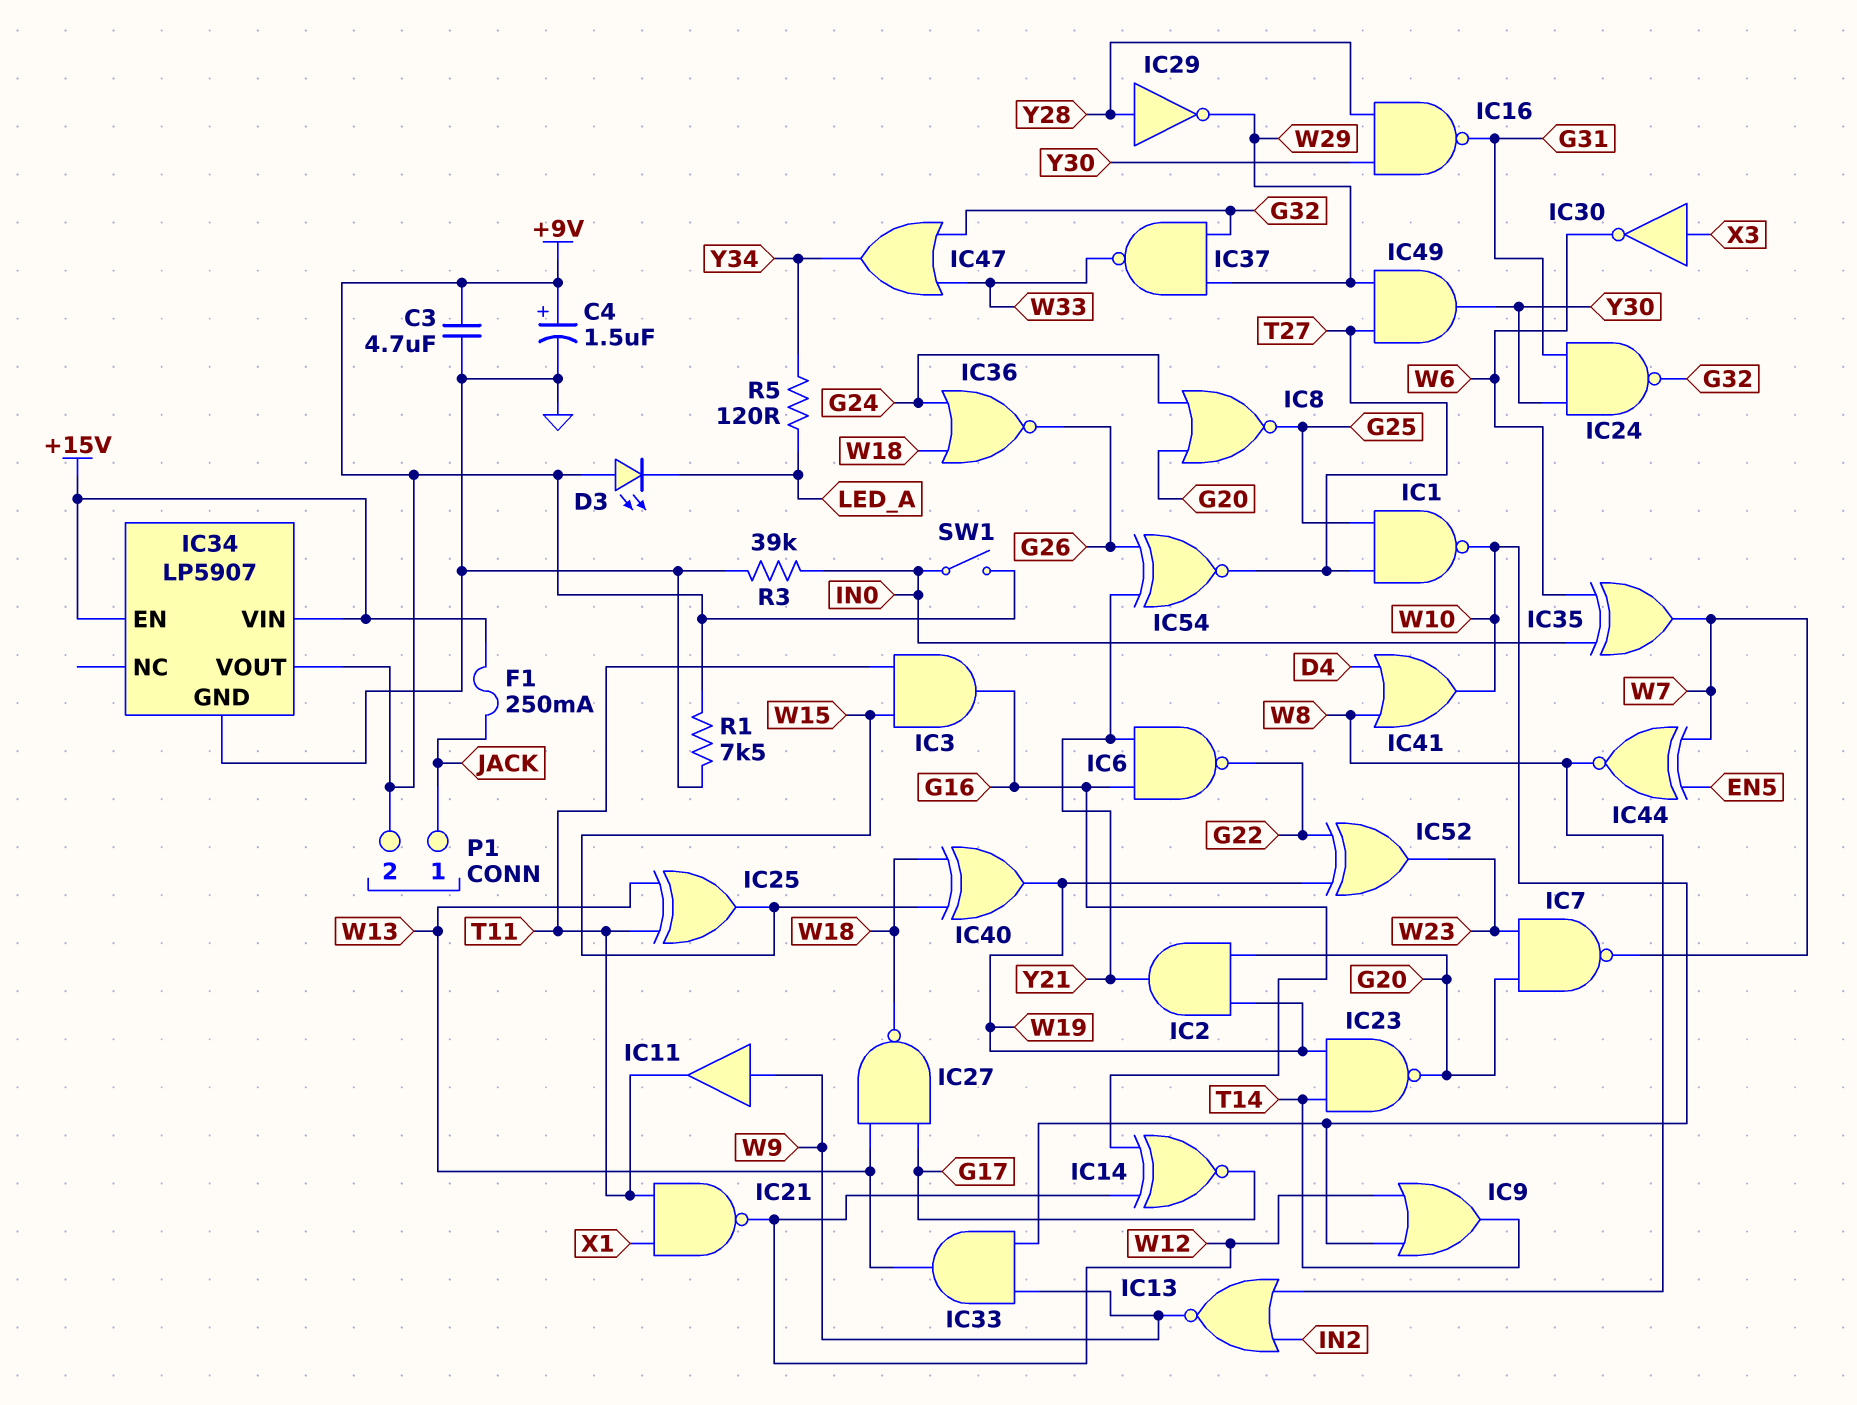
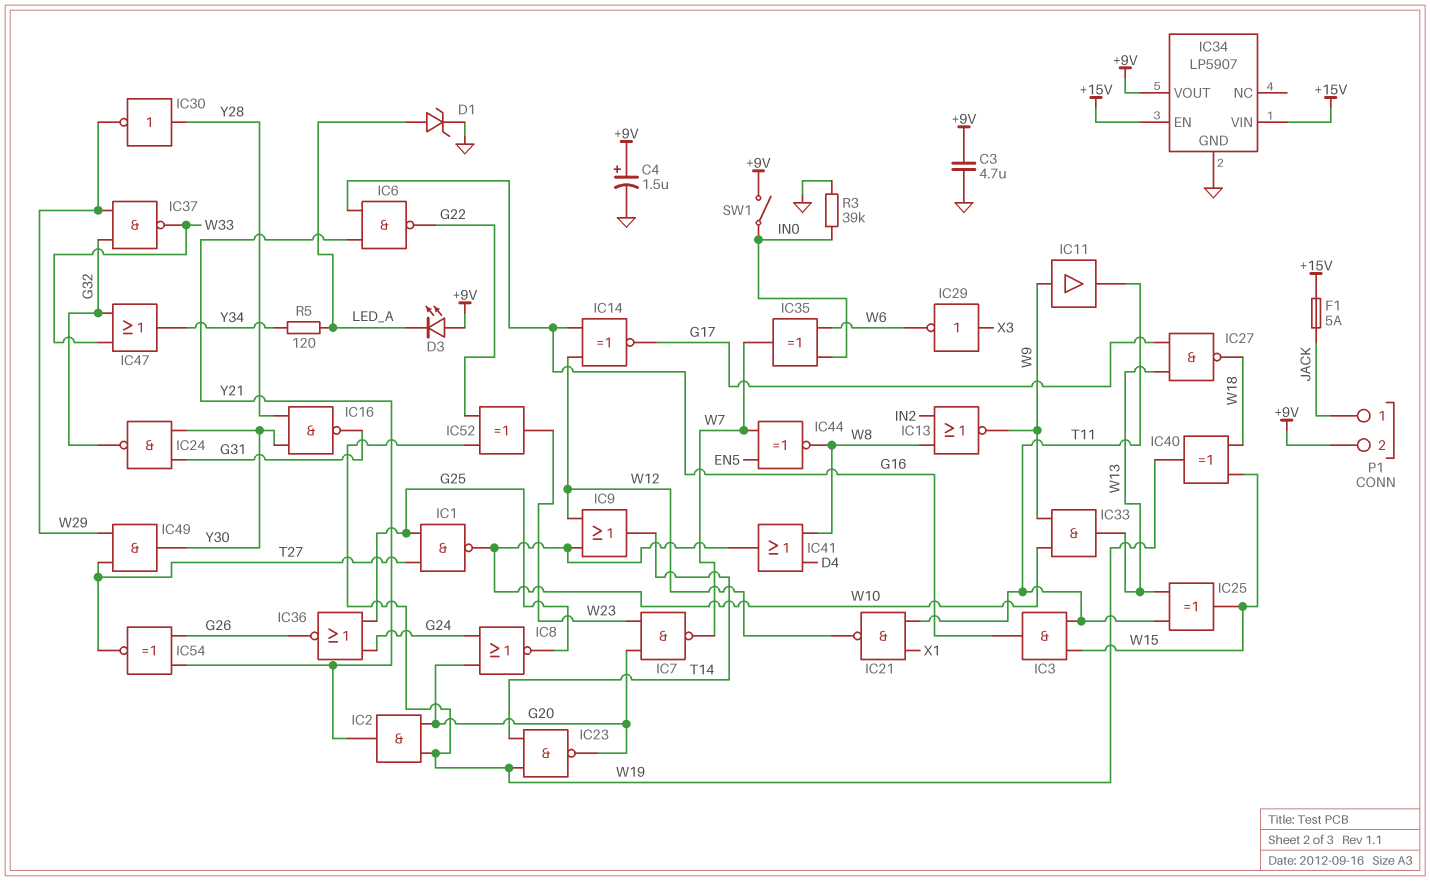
D1: none -> zener (A LED_A, K GND)
F1: 250mA (+15V, JACK) -> 5A (+15V, JACK)
IC29: NOT (in Y28, out W29) -> NOT (in X3, out W6)
IC30: NOT (in X3, out W6) -> NOT (in Y28, out W29)
IC36: NOR (in G24, in W18, out G26) -> NOR (in G24, in G25, out G26)
R1: 7.5k (+9V, GND) -> none

